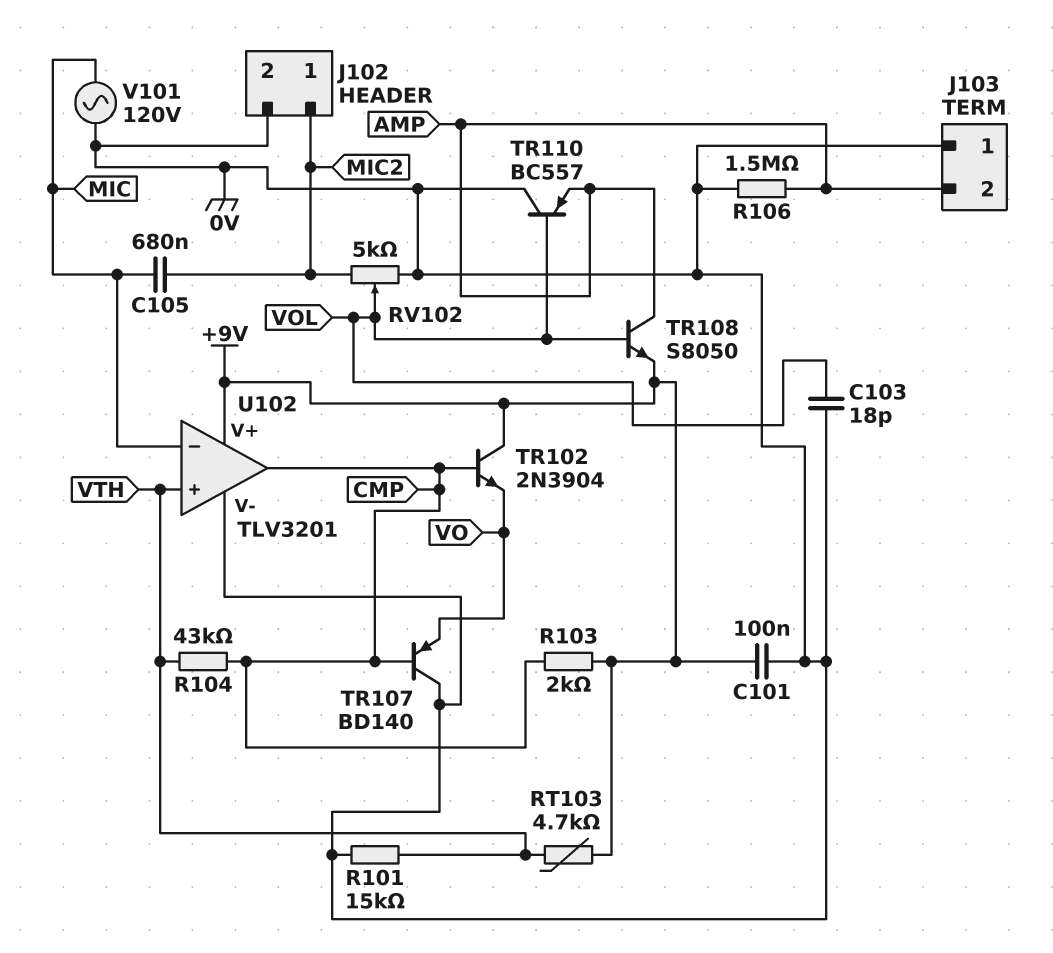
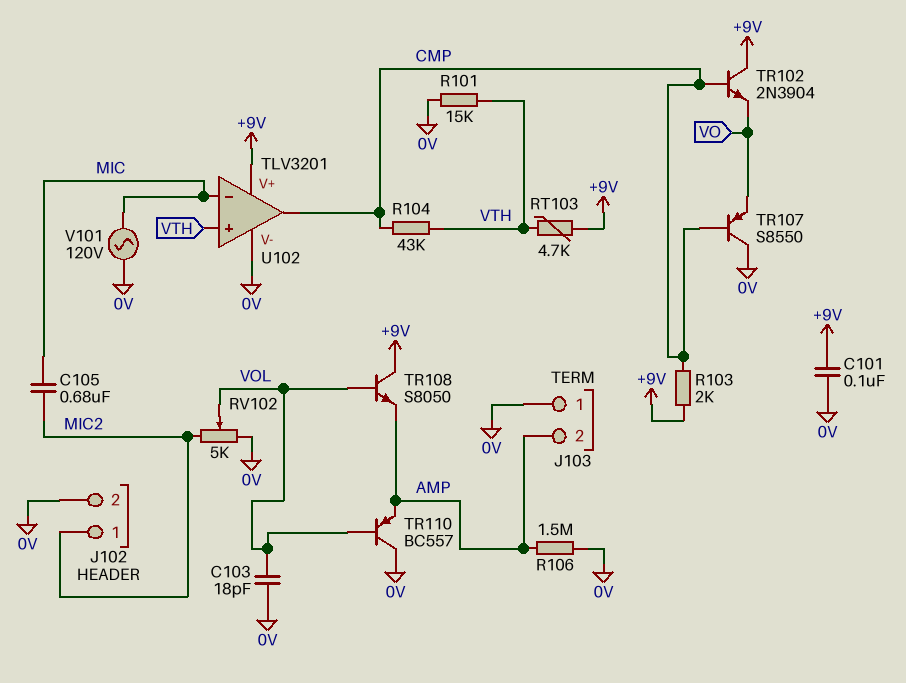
TR107: PNP BD140 (B CMP, C 0V, E VO) -> PNP S8550 (B CMP, C 0V, E VO)
TR108: NPN S8050 (B VOL, C AMP, E +9V) -> NPN S8050 (B VOL, C +9V, E AMP)

